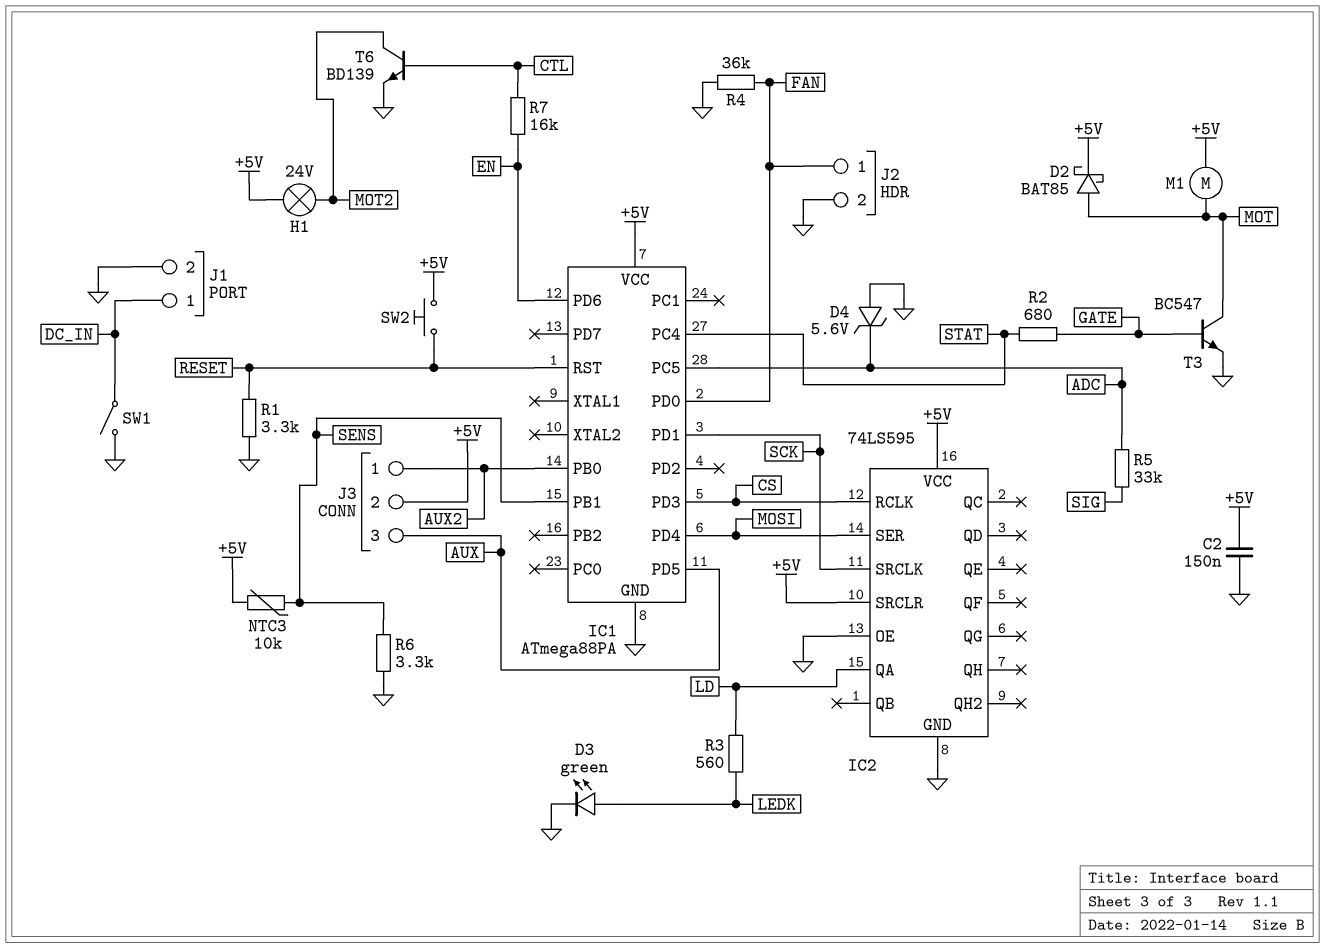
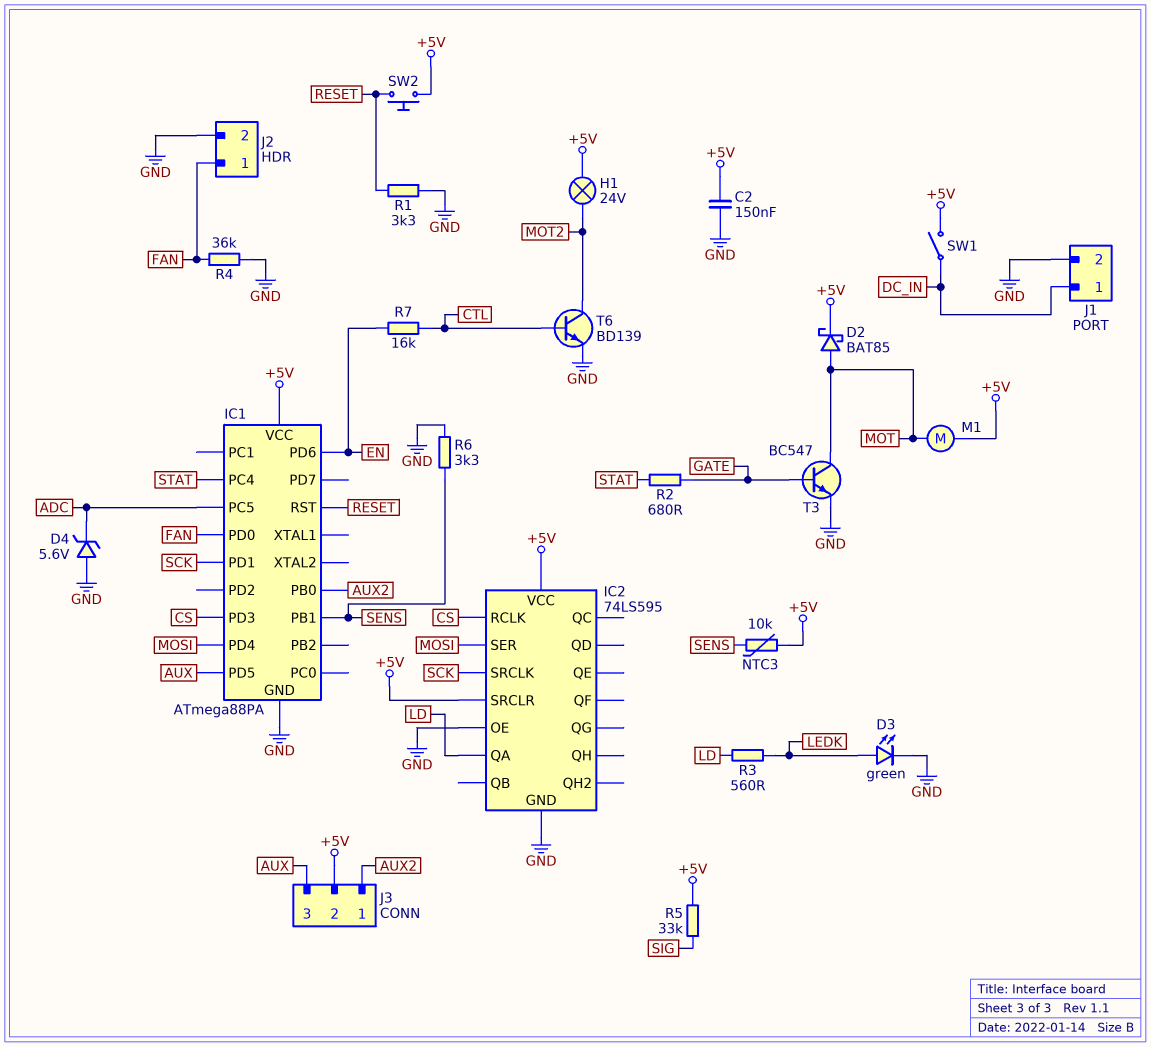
R5: 33k (ADC, SIG) -> 33k (+5V, SIG)
SW1: switch (DC_IN, GND) -> switch (+5V, DC_IN)

